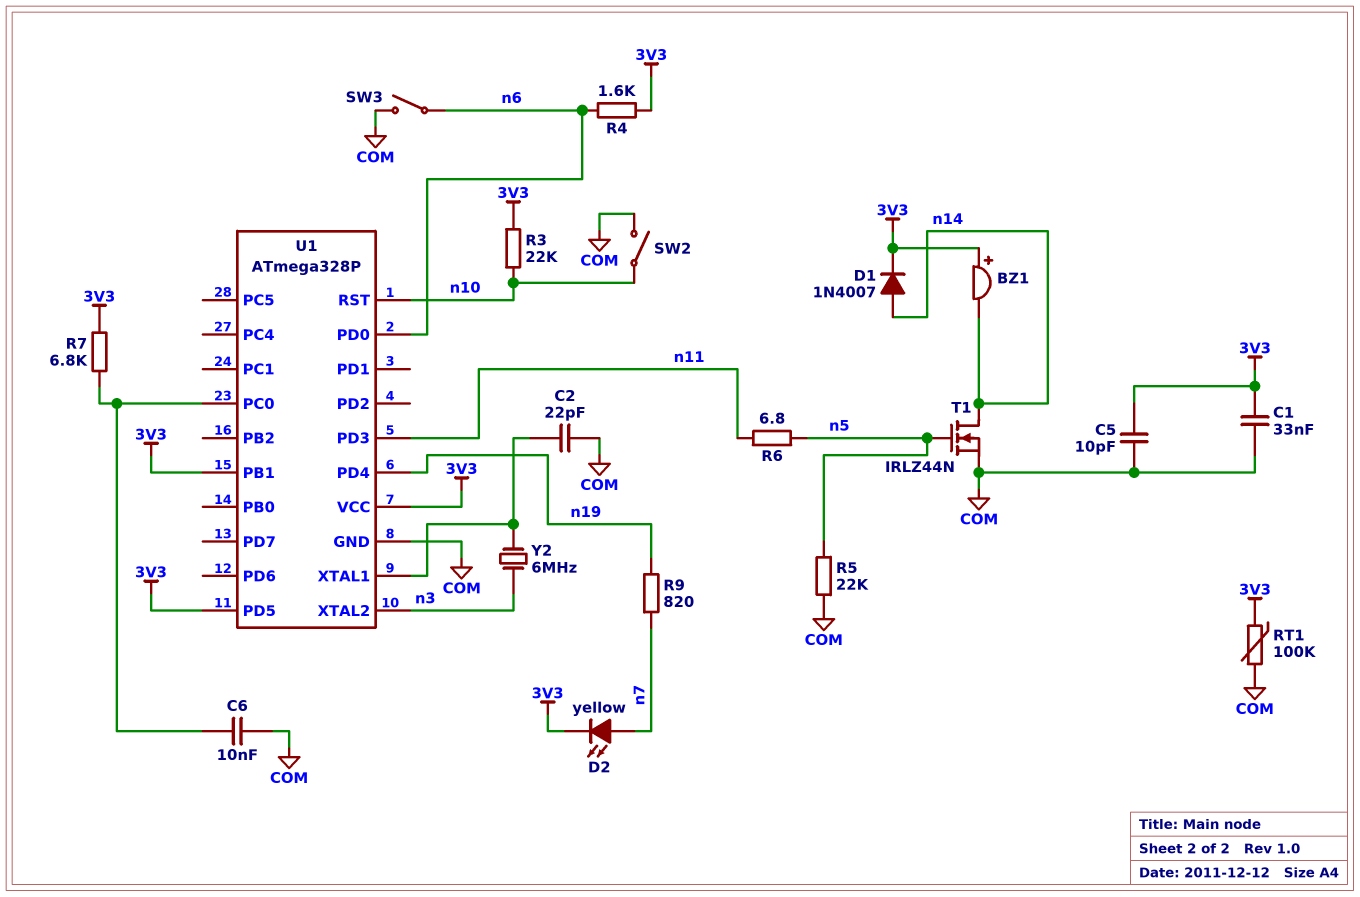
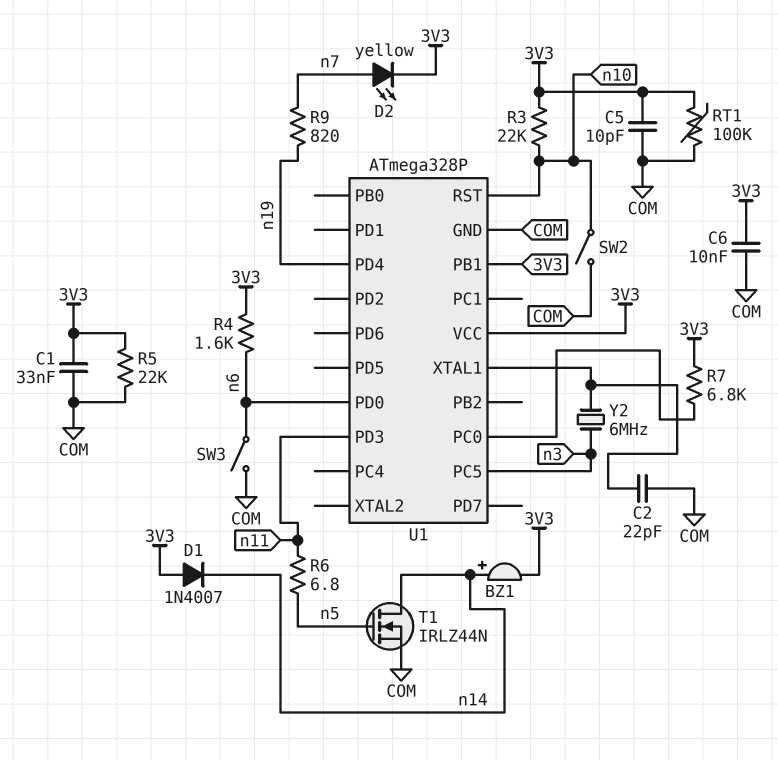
BZ1: buzzer (plus 3V3, minus n14) -> buzzer (plus n14, minus 3V3)
C6: 10nF (COM, U1/PC0) -> 10nF (3V3, COM)
D1: diode 1N4007 (A n14, K 3V3) -> diode 1N4007 (A 3V3, K n14)
R5: 22k (COM, n5) -> 22k (3V3, COM)
U1 pin PC5: none -> n3
U1 pin PD5: 3V3 -> none
U1 pin XTAL2: n3 -> none

